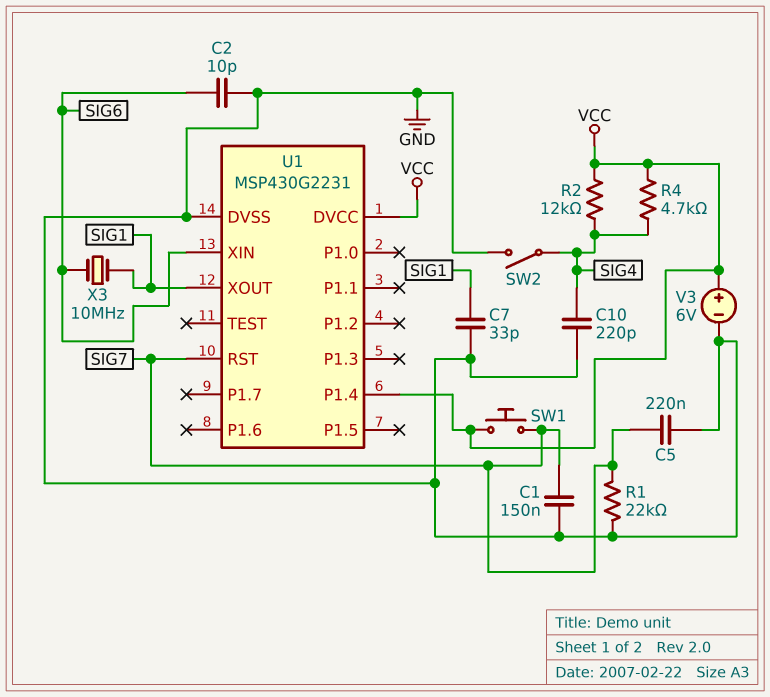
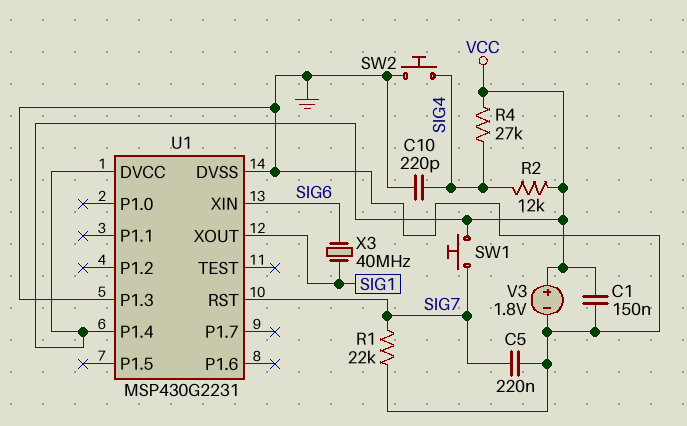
C1: 150nF (GND, SIG7) -> 150nF (GND, VCC)
C2: 10pF (GND, SIG6) -> none
C7: 33pF (GND, SIG1) -> none
R4: 4.7k (SIG4, VCC) -> 27k (SIG4, VCC)
SW2: switch (GND, SIG4) -> button (GND, SIG4)
U1 pin P1.3: none -> GND
V3: 6V (plus VCC, minus GND) -> 1.8V (plus VCC, minus GND)
X3: 10MHz (SIG1, SIG6) -> 40MHz (SIG1, SIG6)

